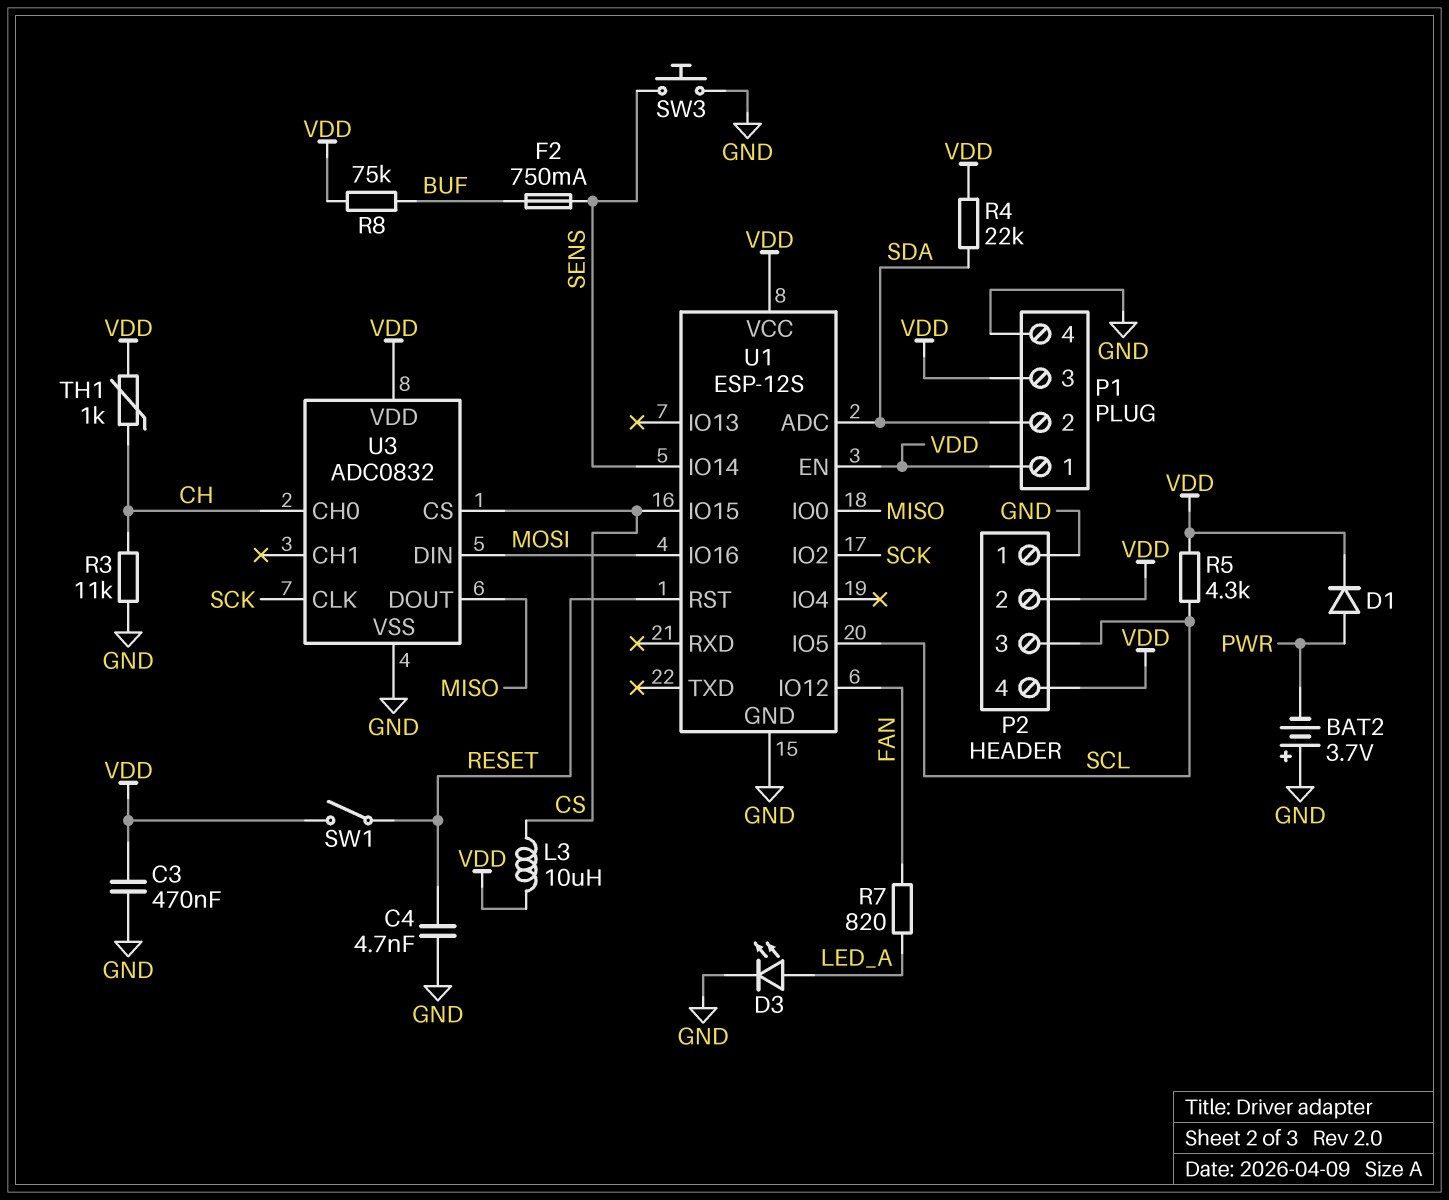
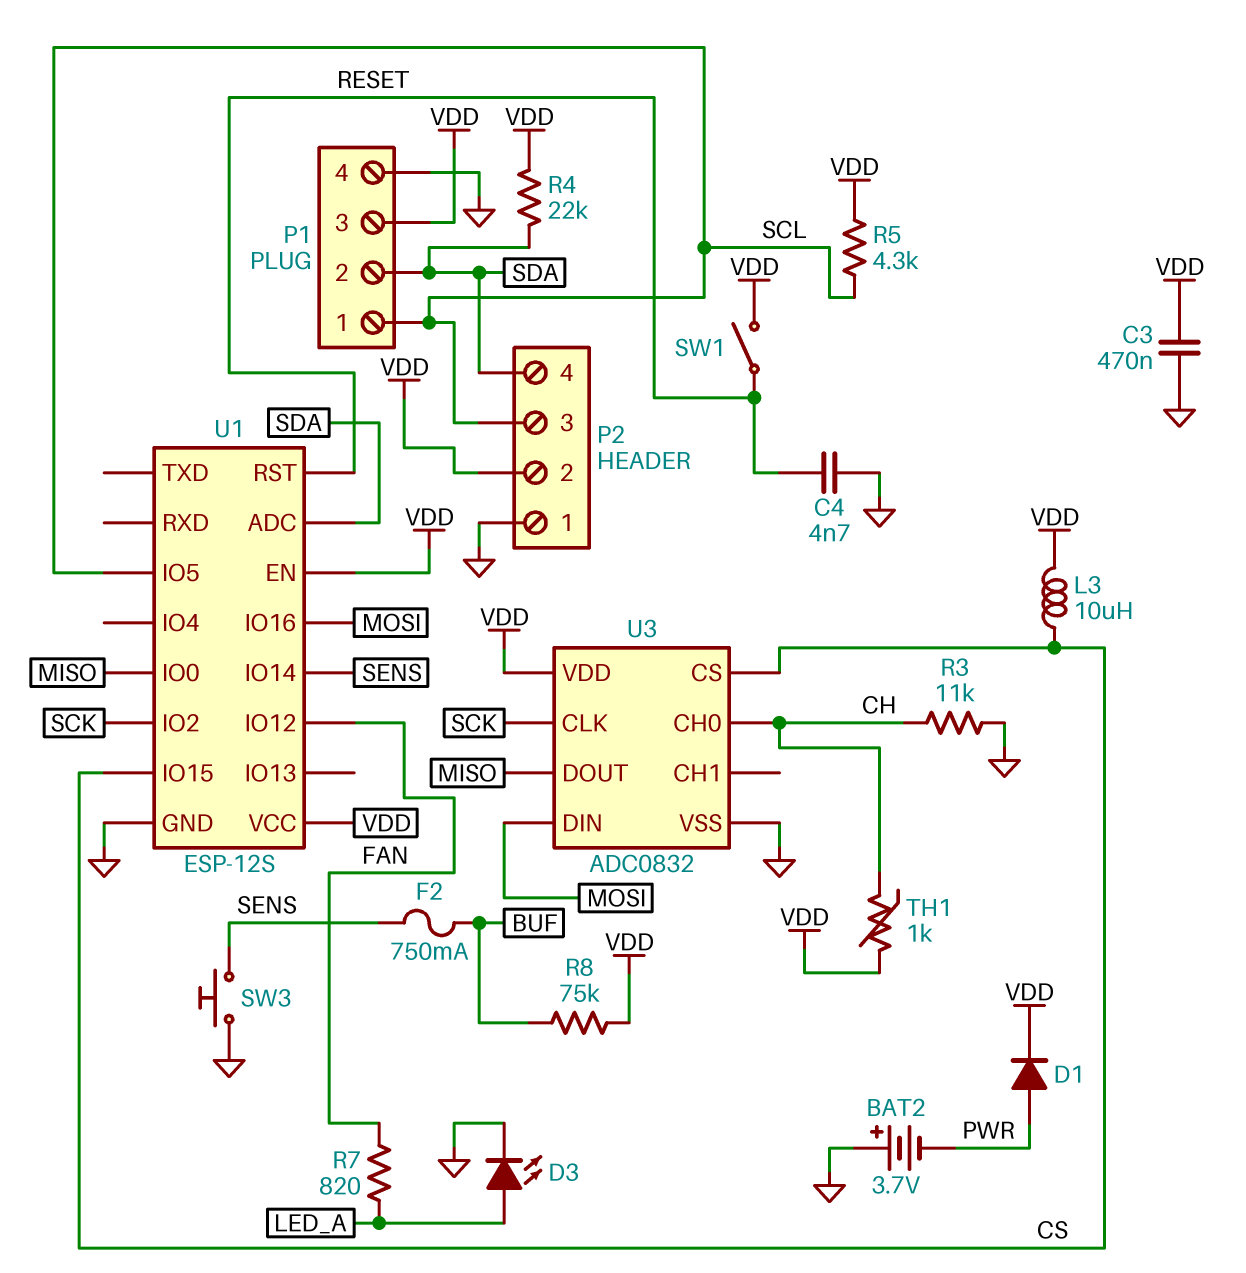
P1 pin 1: VDD -> SCL
P2 pin 4: VDD -> SDA

